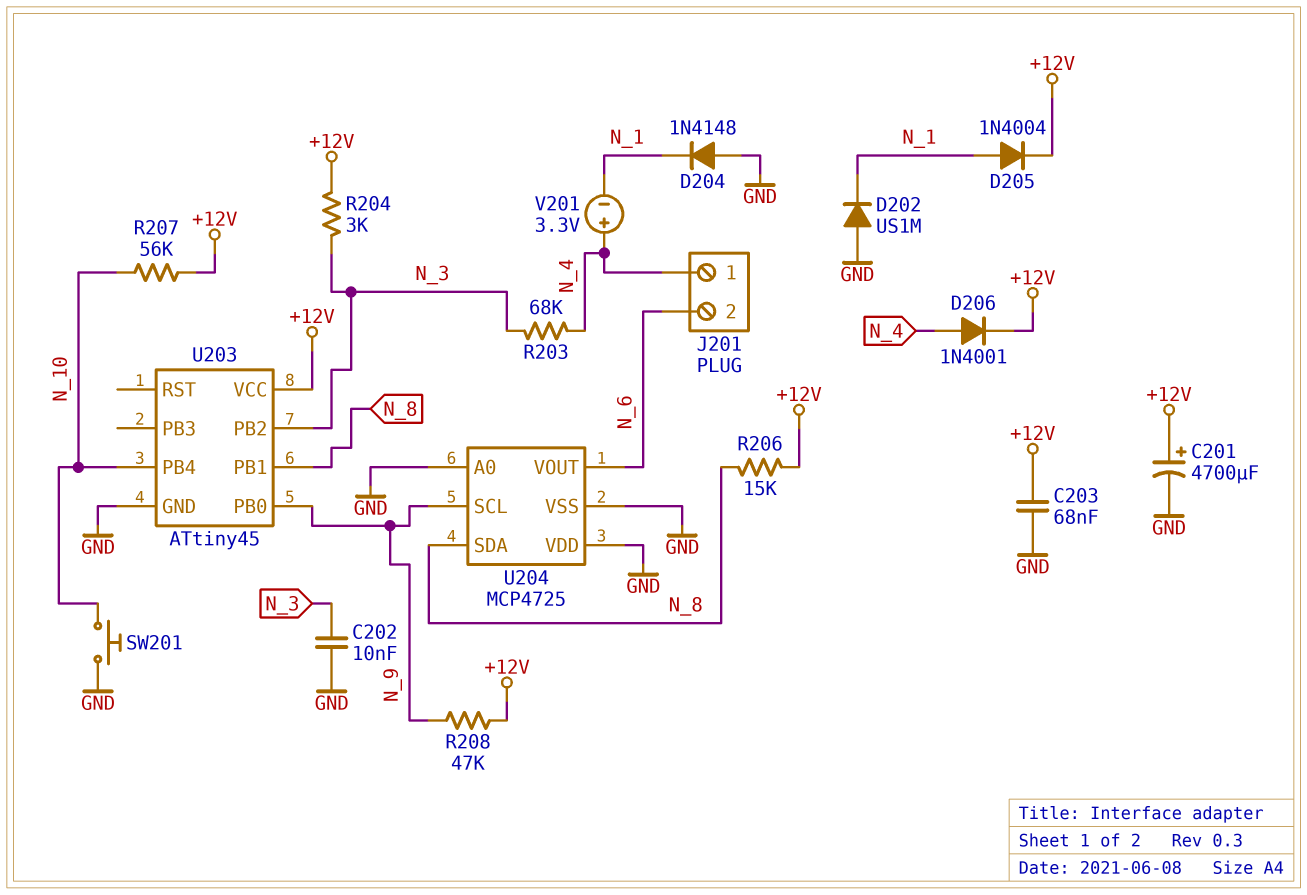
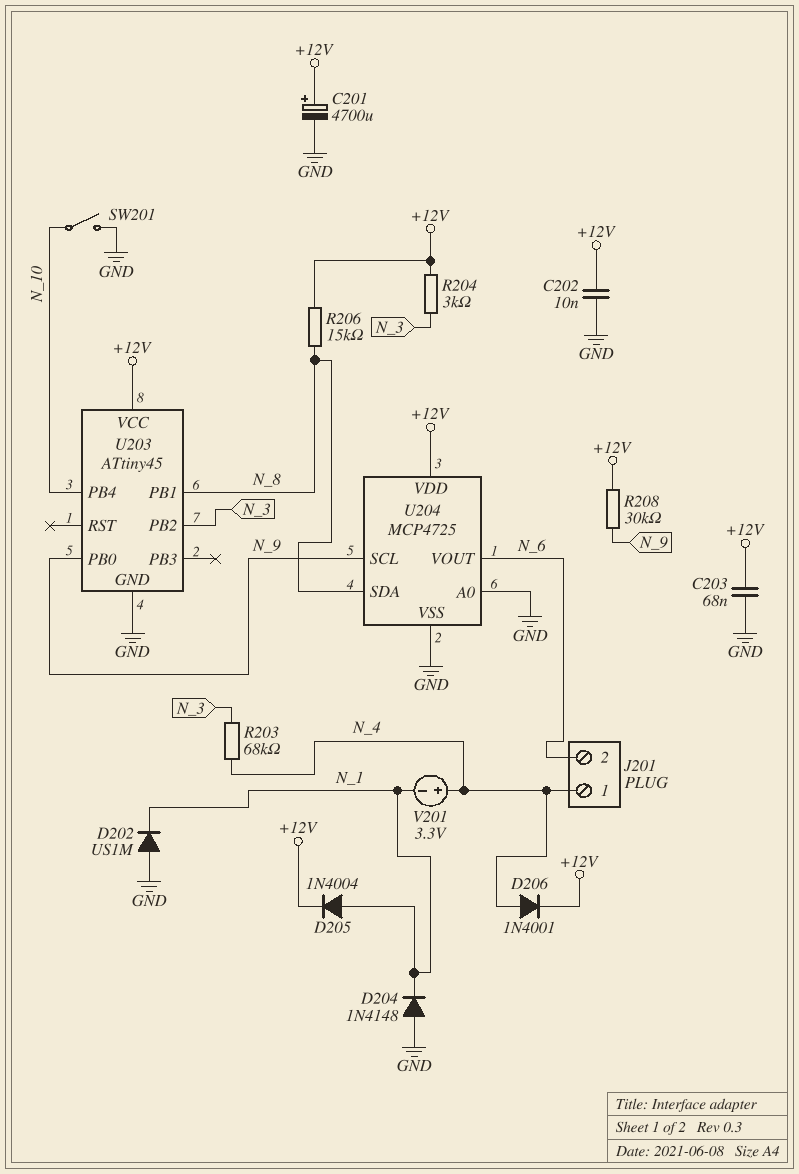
C202: 10nF (GND, N_3) -> 10nF (+12V, GND)
R207: 56k (+12V, N_10) -> none
R208: 47k (+12V, N_9) -> 30k (+12V, N_9)
SW201: button (GND, N_10) -> switch (GND, N_10)
U204 pin VDD: GND -> +12V

